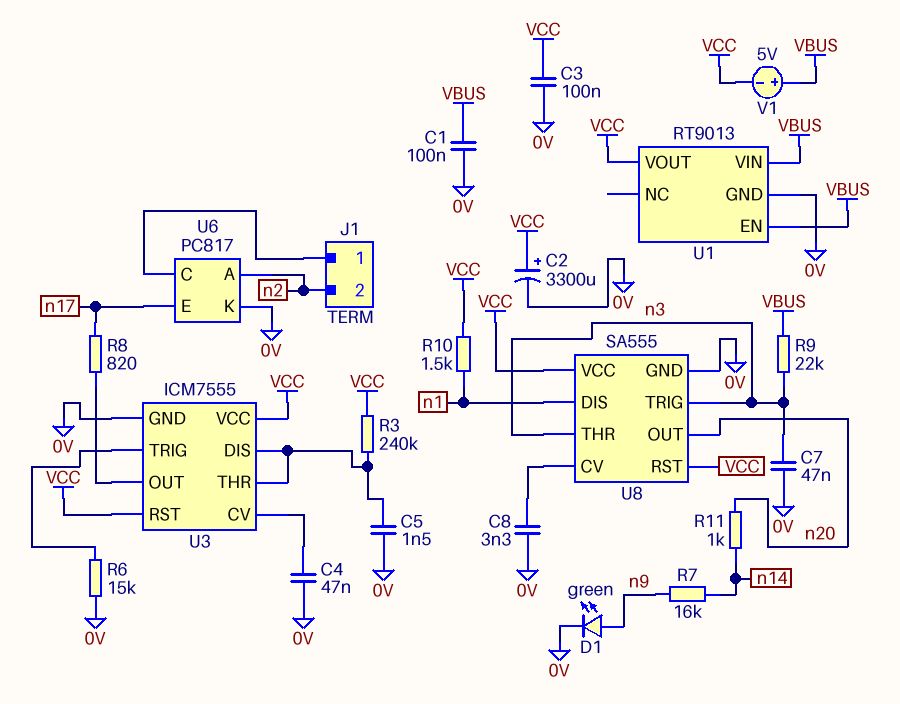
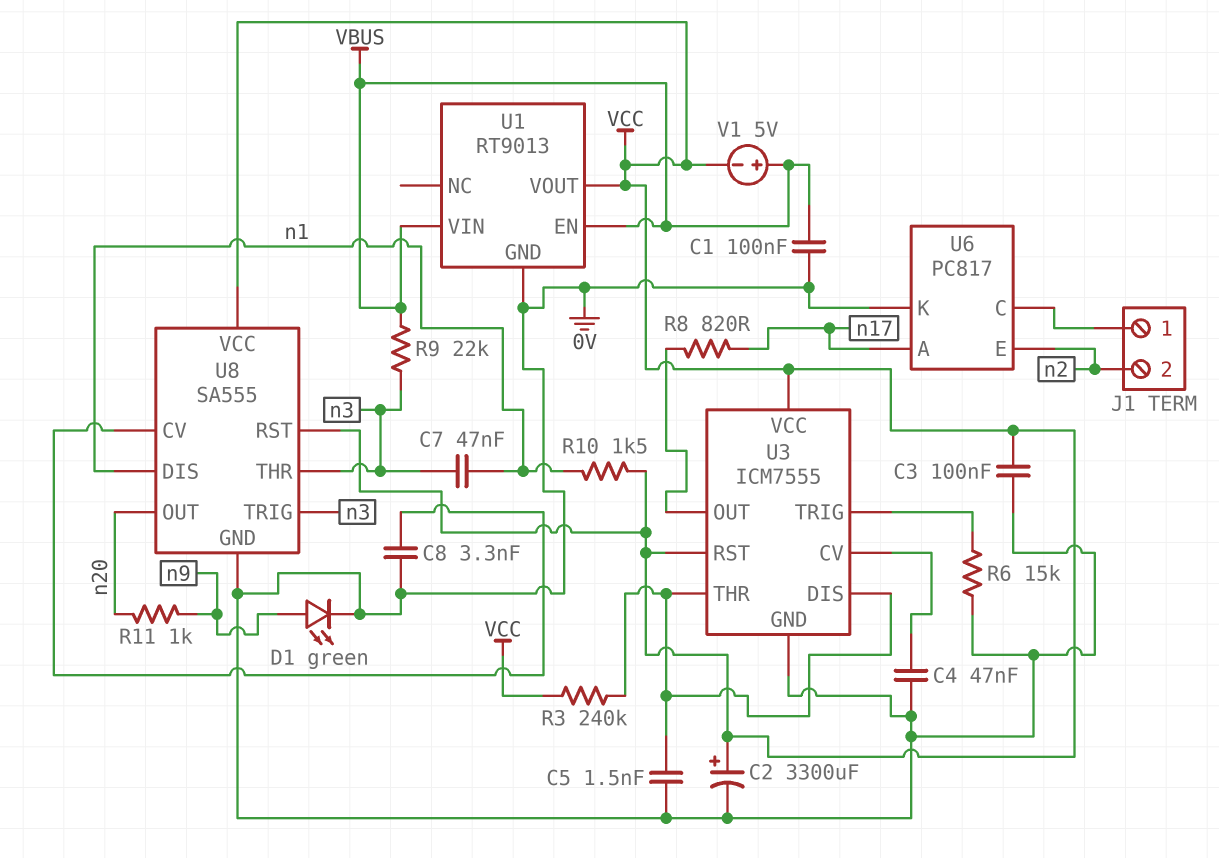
C7: 47nF (0V, n3) -> 47nF (n1, n3)
R7: 16k (n9, n14) -> none
R11: 1k (n14, n20) -> 1k (n9, n20)
U6 pin A: n2 -> n17
U6 pin E: n17 -> n2

